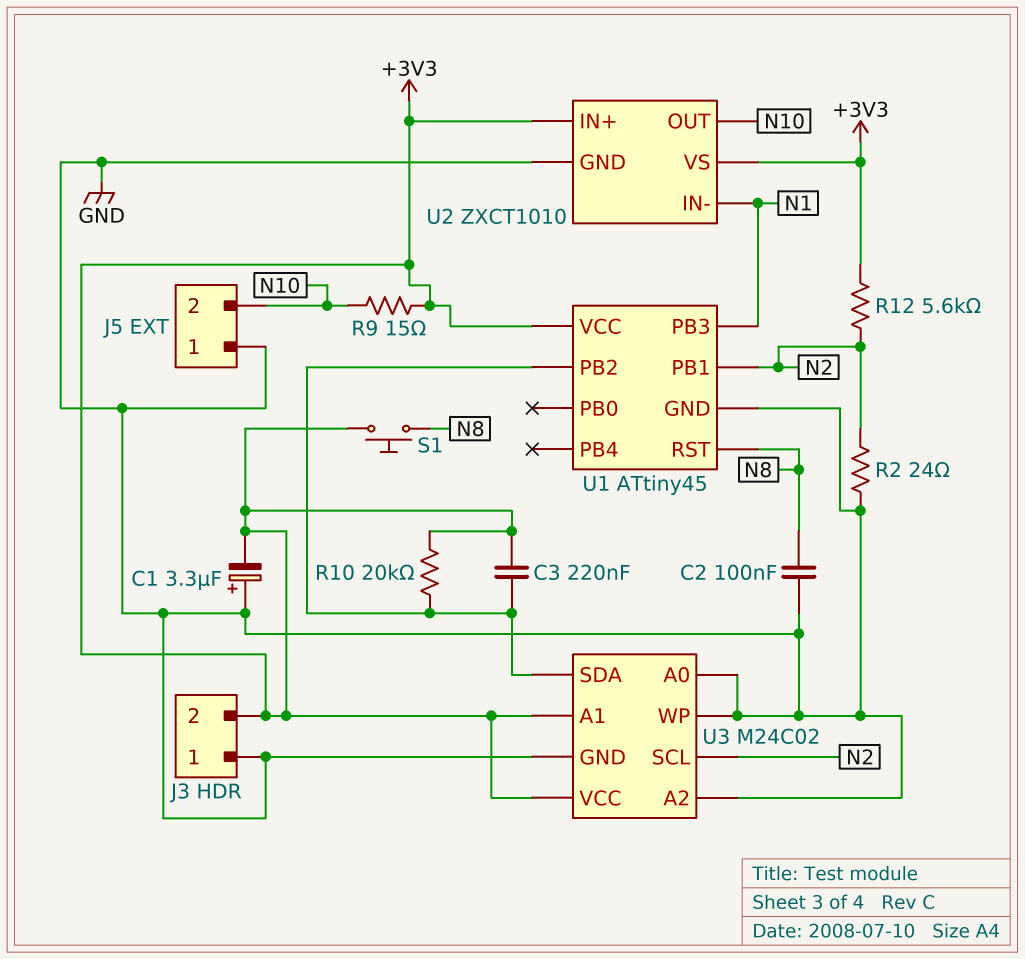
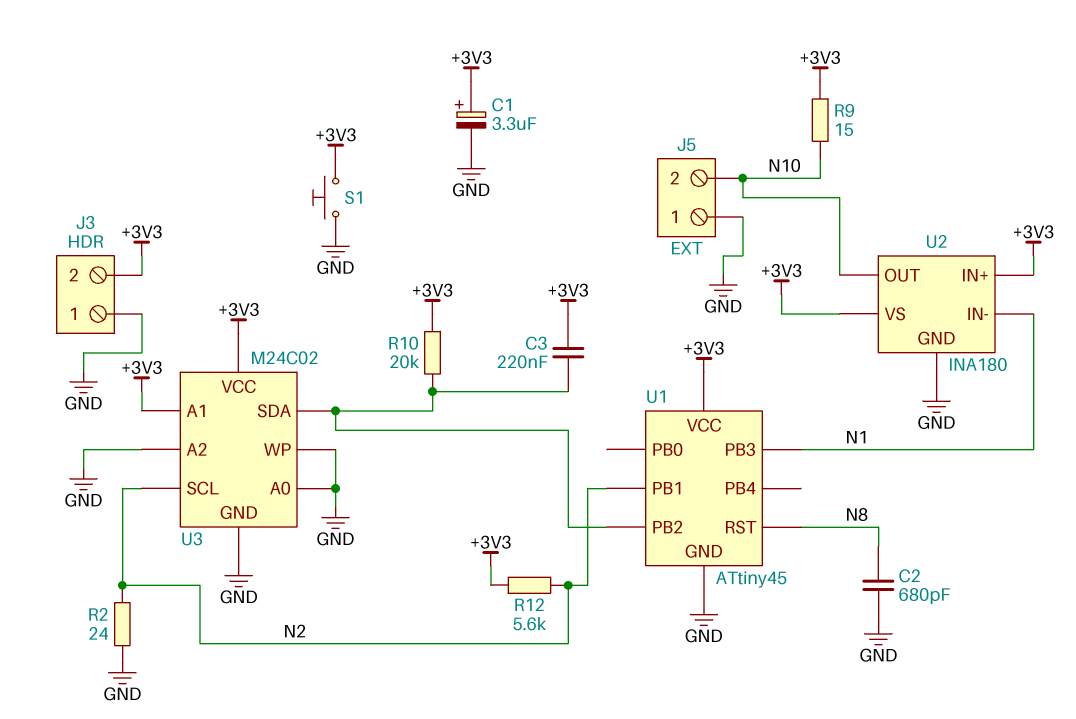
C1: 3.3uF (plus GND, minus +3V3) -> 3.3uF (plus +3V3, minus GND)
C2: 100nF (GND, N8) -> 680pF (GND, N8)
S1: button (+3V3, N8) -> button (+3V3, GND)
U2: ZXCT1010 -> INA180

